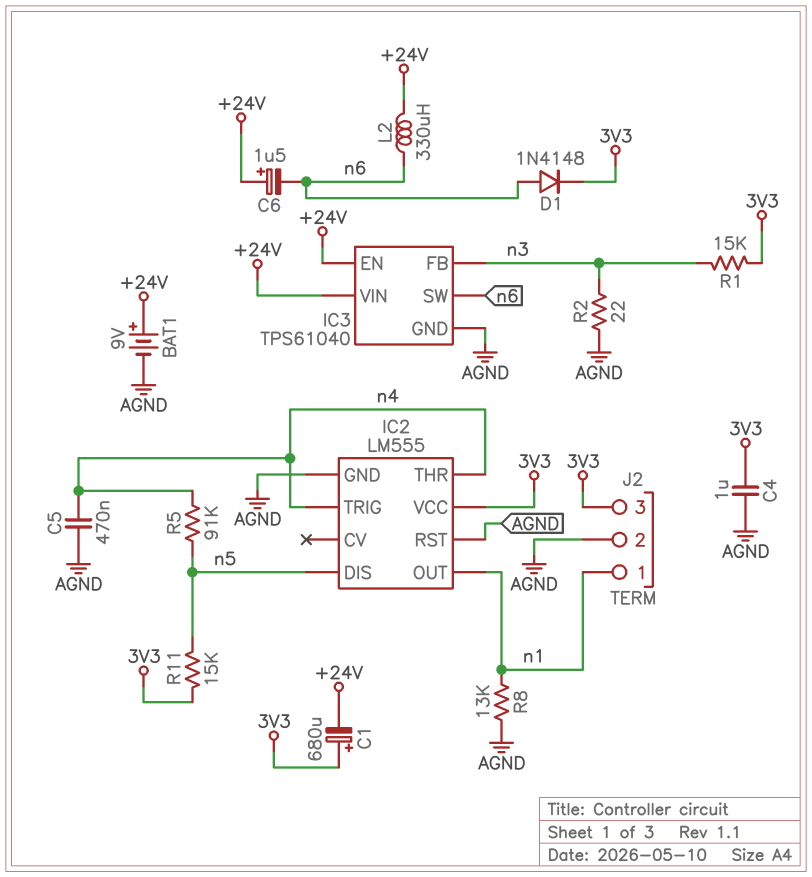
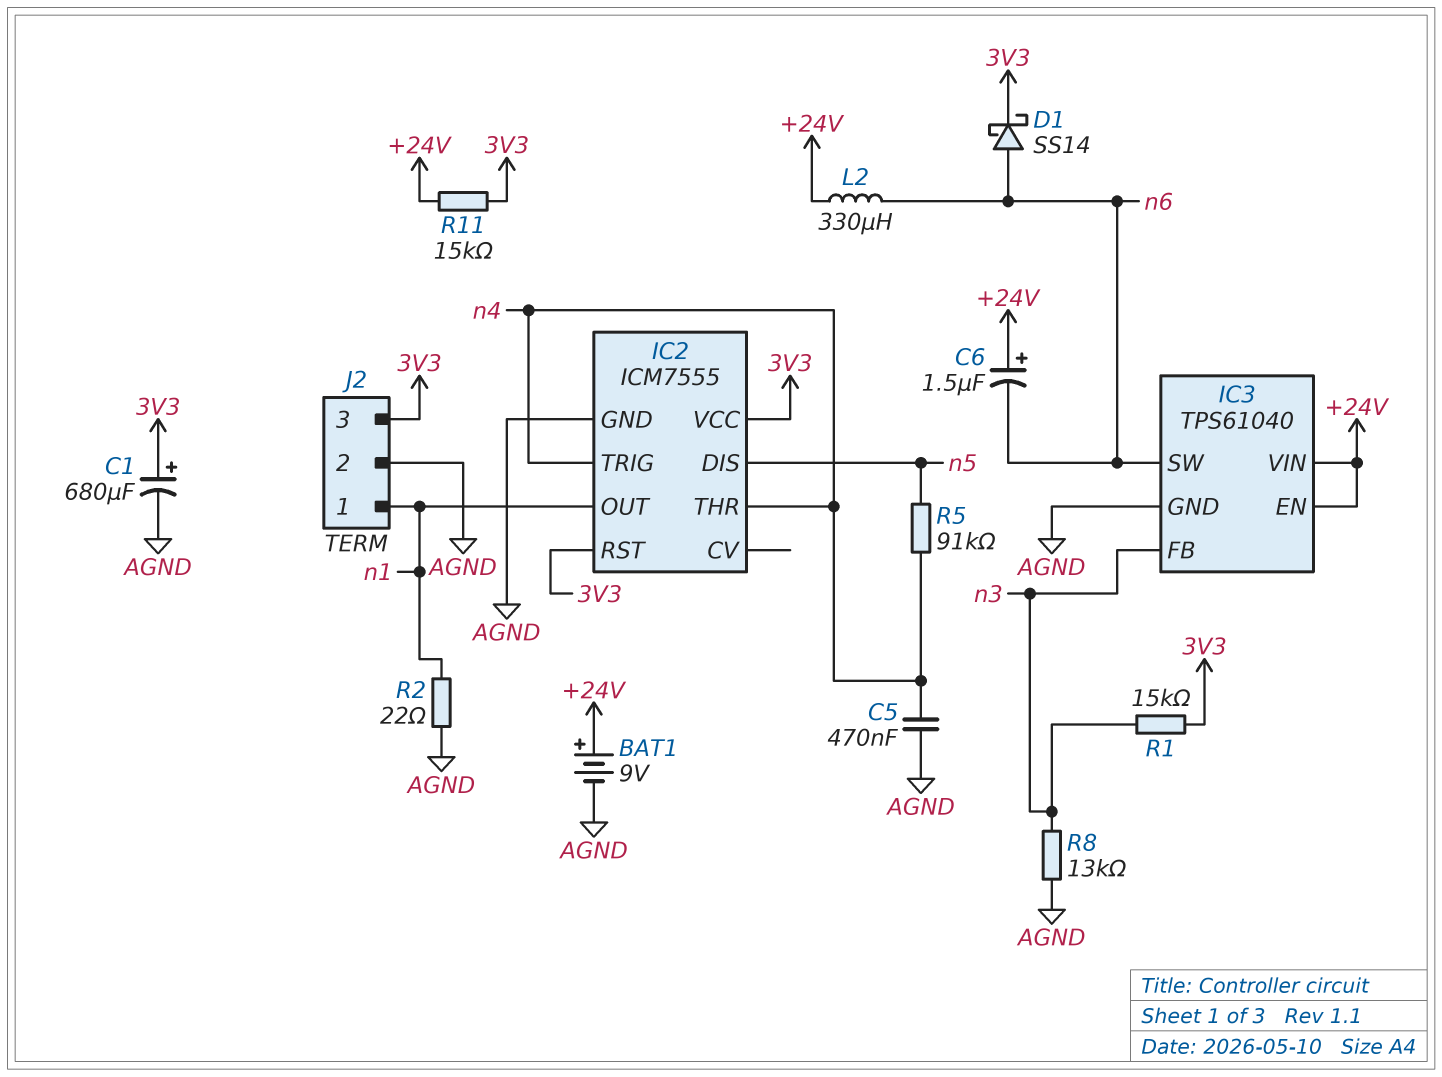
C1: 680uF (plus 3V3, minus +24V) -> 680uF (plus 3V3, minus AGND)
C4: 1uF (3V3, AGND) -> none
D1: diode 1N4148 (A n6, K 3V3) -> schottky SS14 (A n6, K 3V3)
IC2: LM555 -> ICM7555
IC2 pin RST: AGND -> 3V3
R2: 22 (AGND, n3) -> 22 (AGND, n1)
R8: 13k (AGND, n1) -> 13k (AGND, n3)
R11: 15k (3V3, n5) -> 15k (+24V, 3V3)

